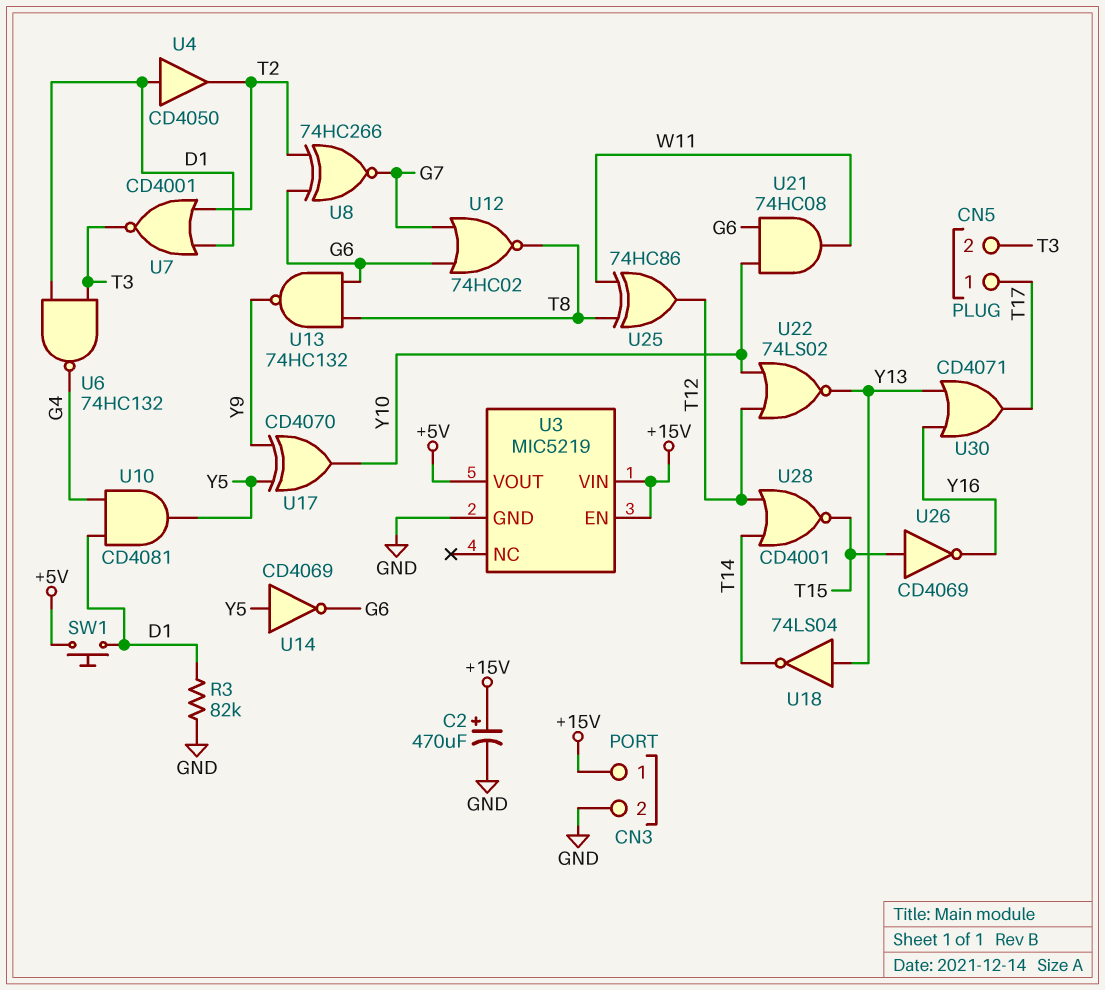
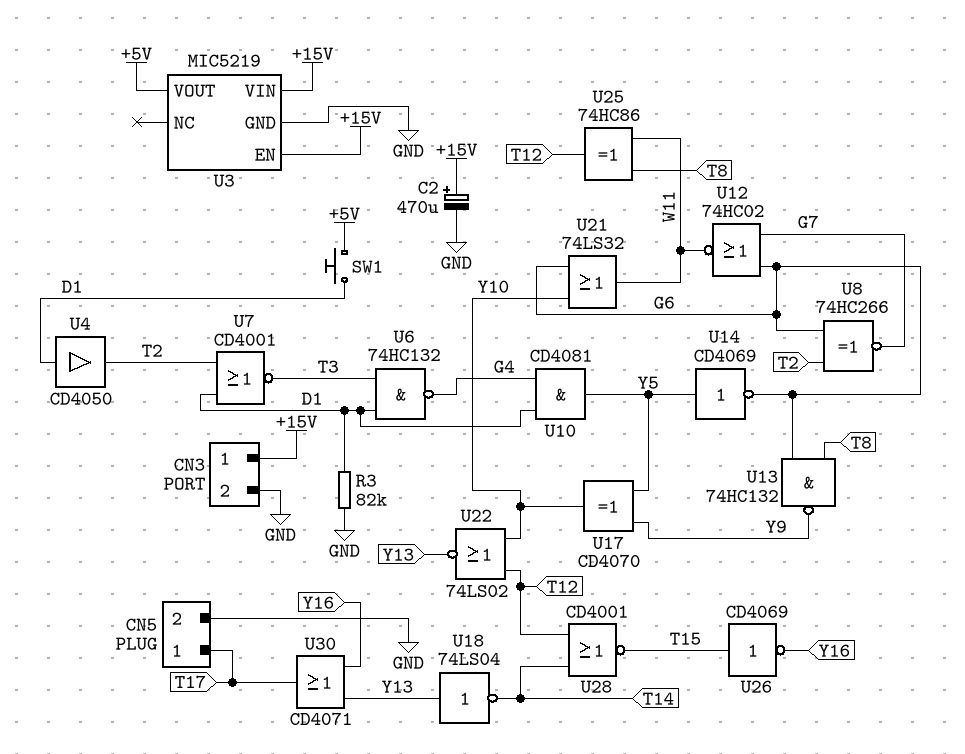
CN5 pin 2: T3 -> GND
U12: NOR 74HC02 (in G6, in G7, out T8) -> NOR 74HC02 (in G6, in G7, out W11)
U21: AND 74HC08 (in G6, in Y10, out W11) -> OR 74LS32 (in G6, in Y10, out W11)

